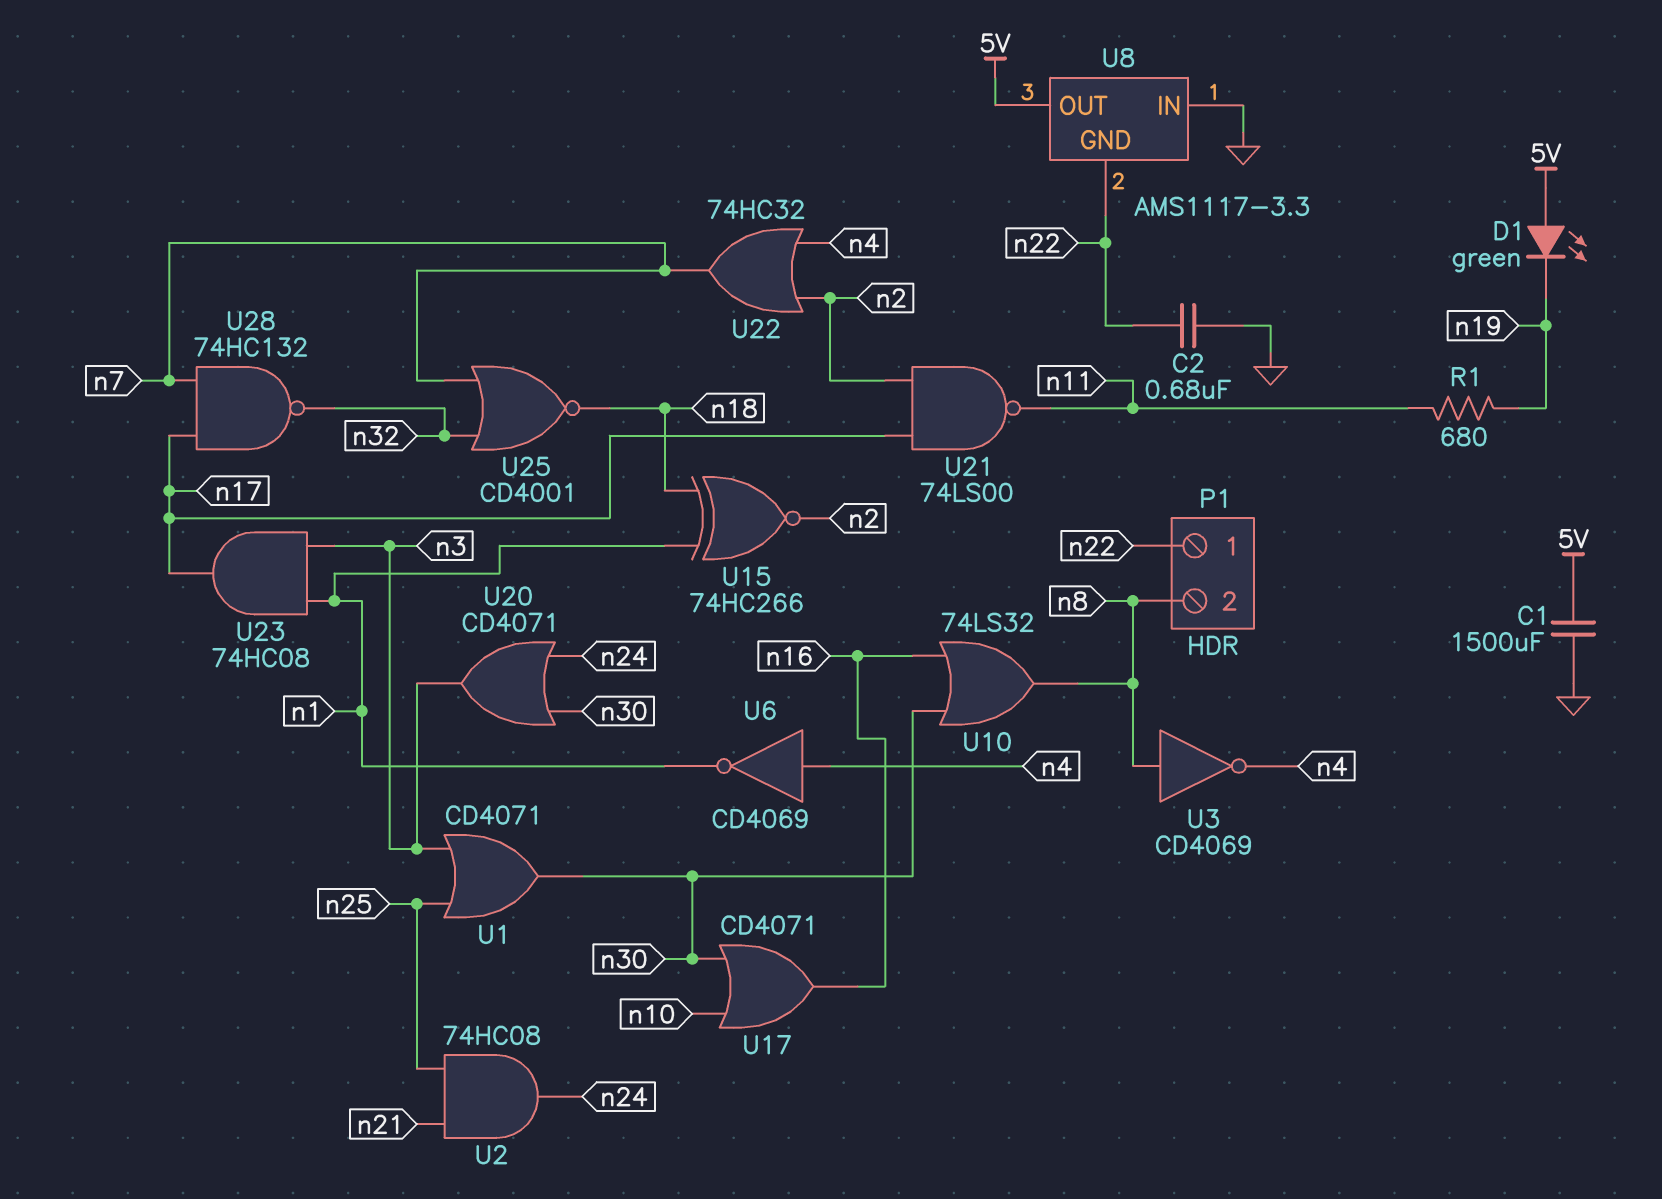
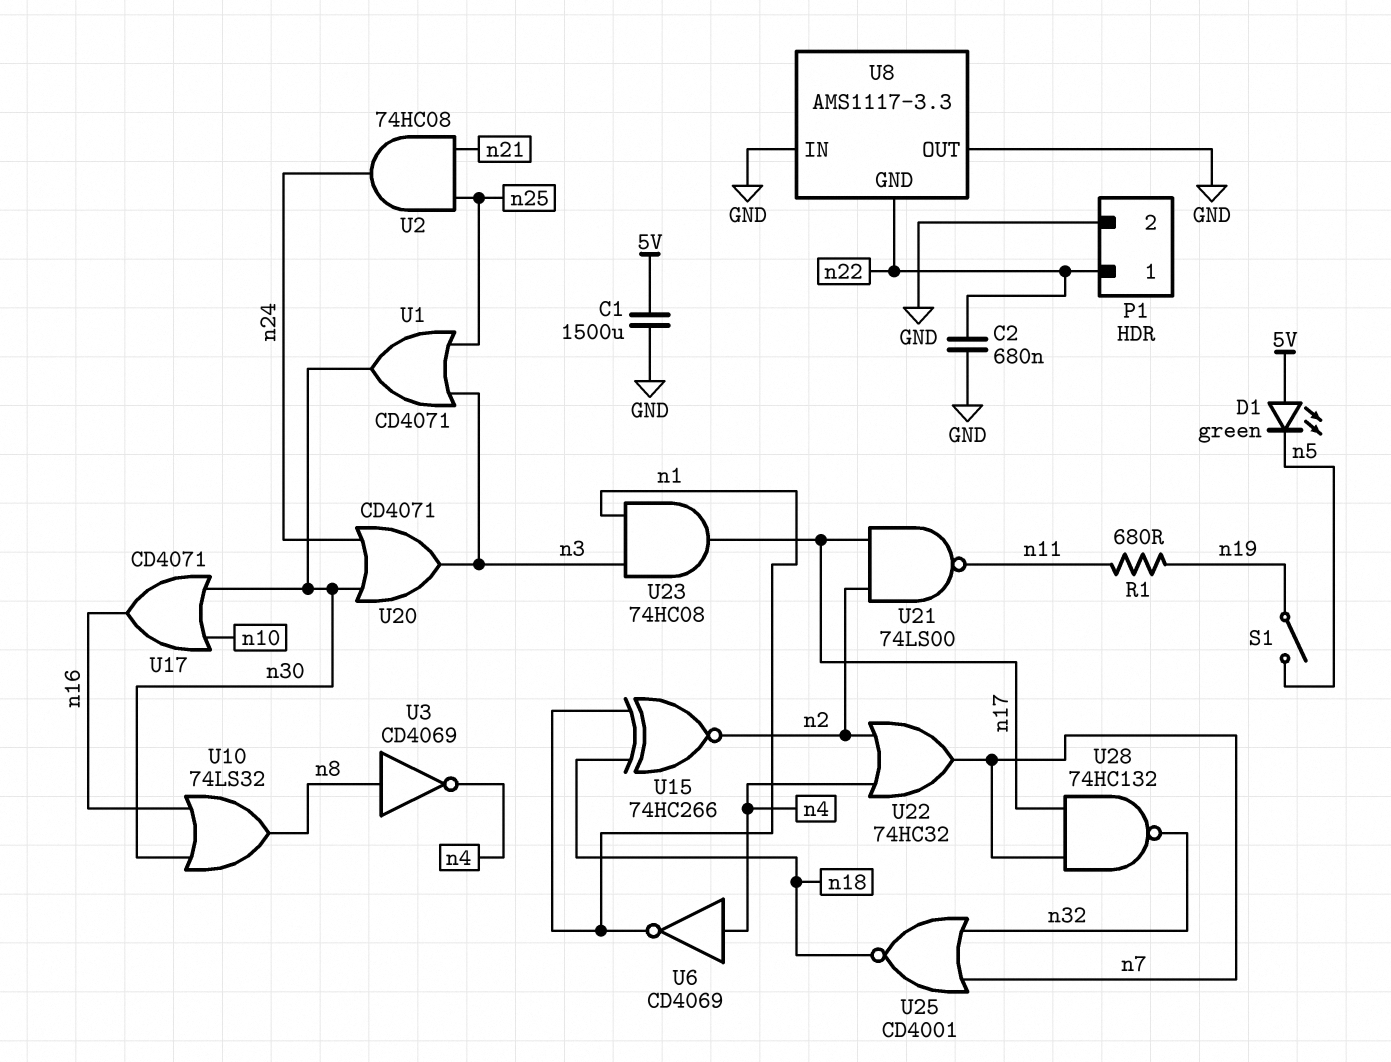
D1: LED green (A 5V, K n19) -> LED green (A 5V, K n5)
P1 pin 2: n8 -> GND
S1: none -> switch (n5, n19)
U8 pin OUT: 5V -> GND

